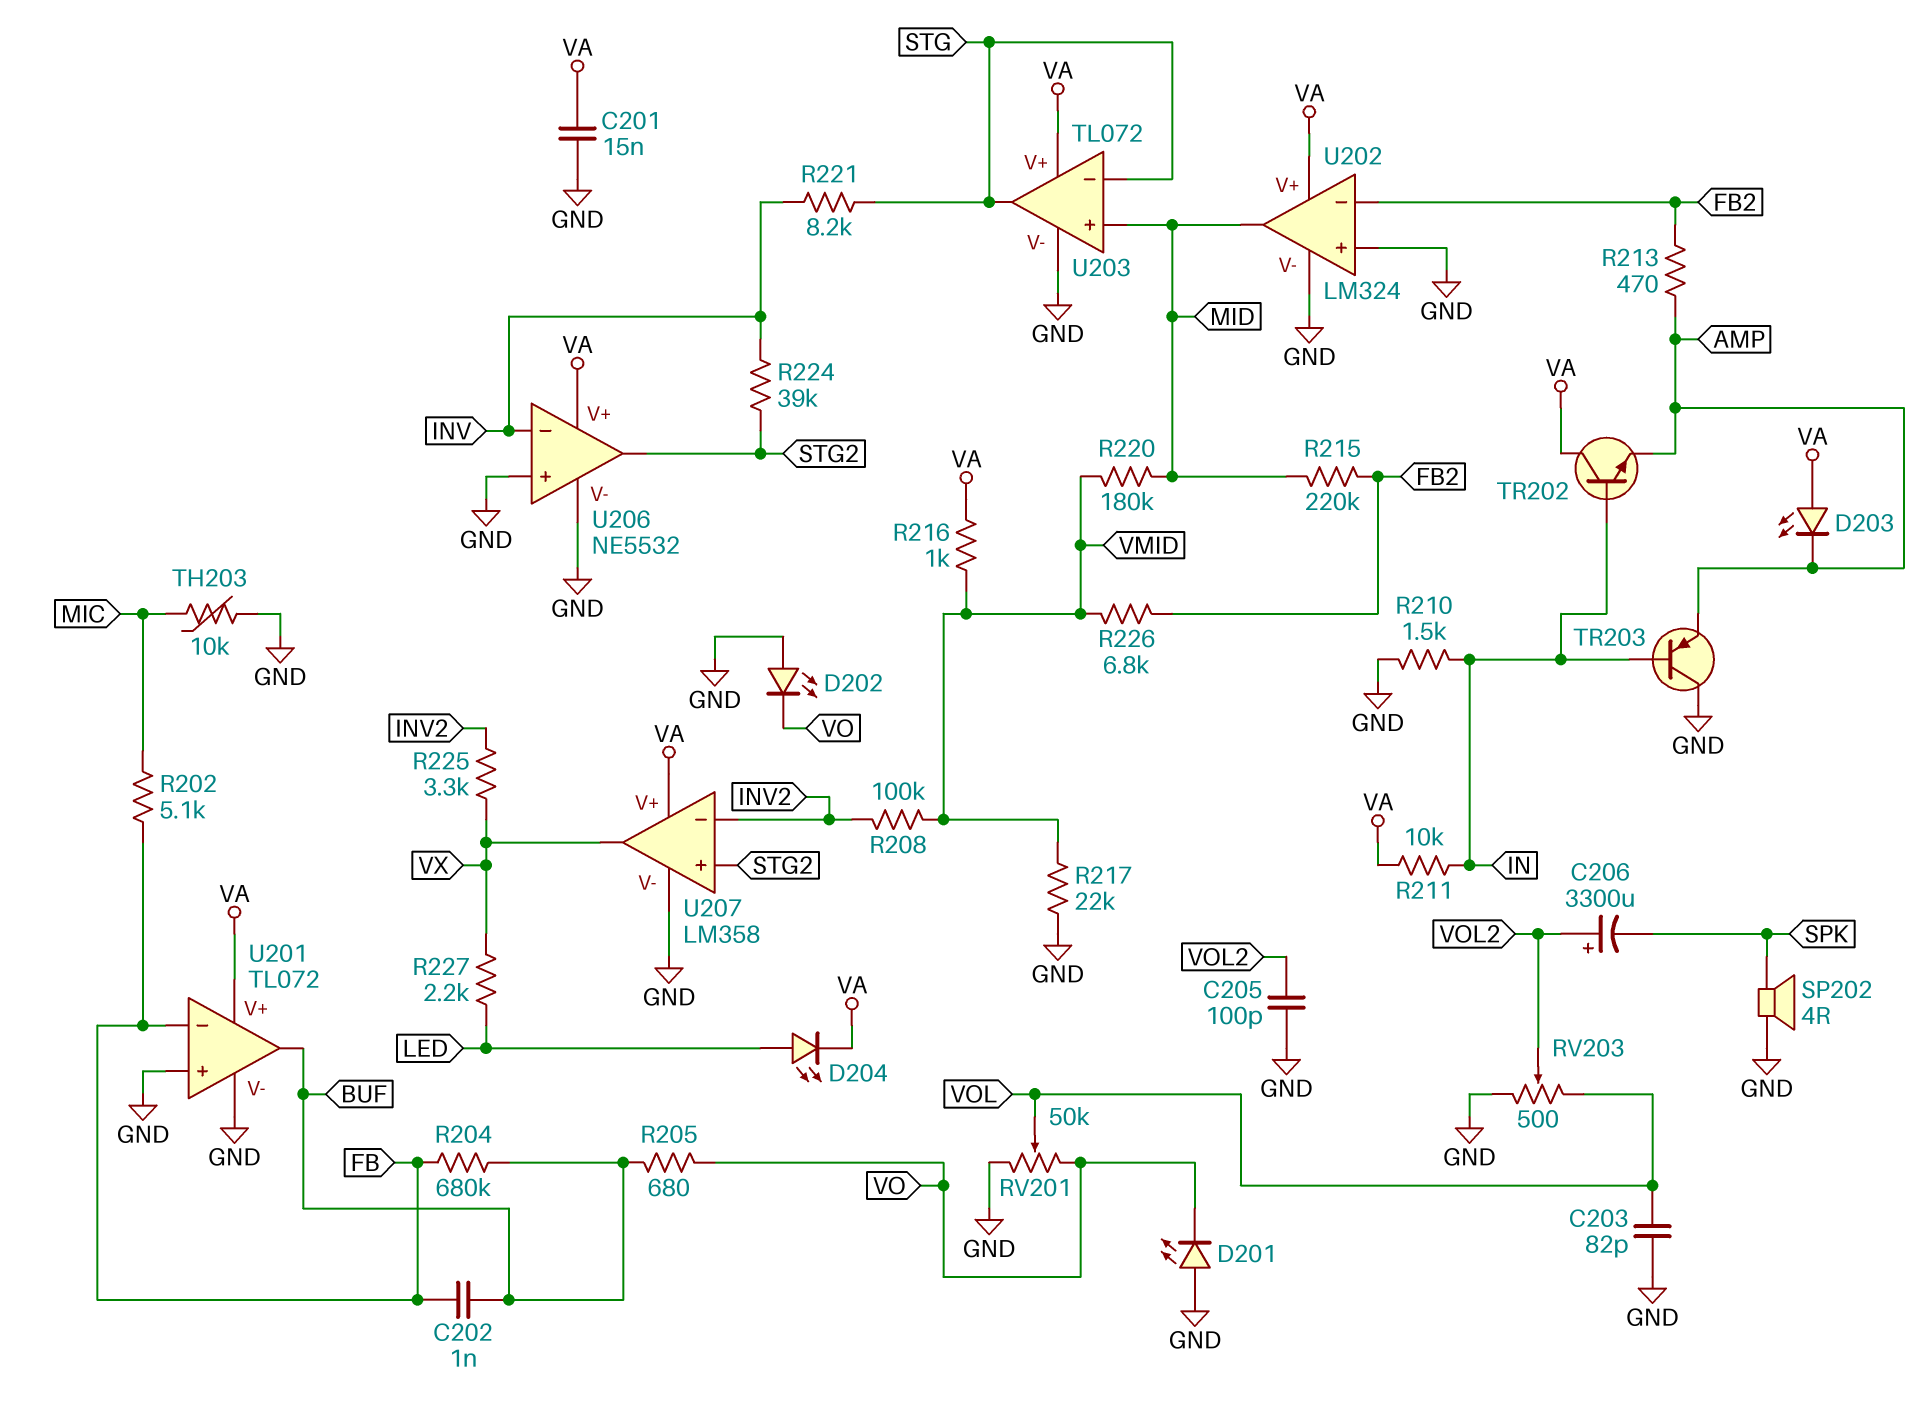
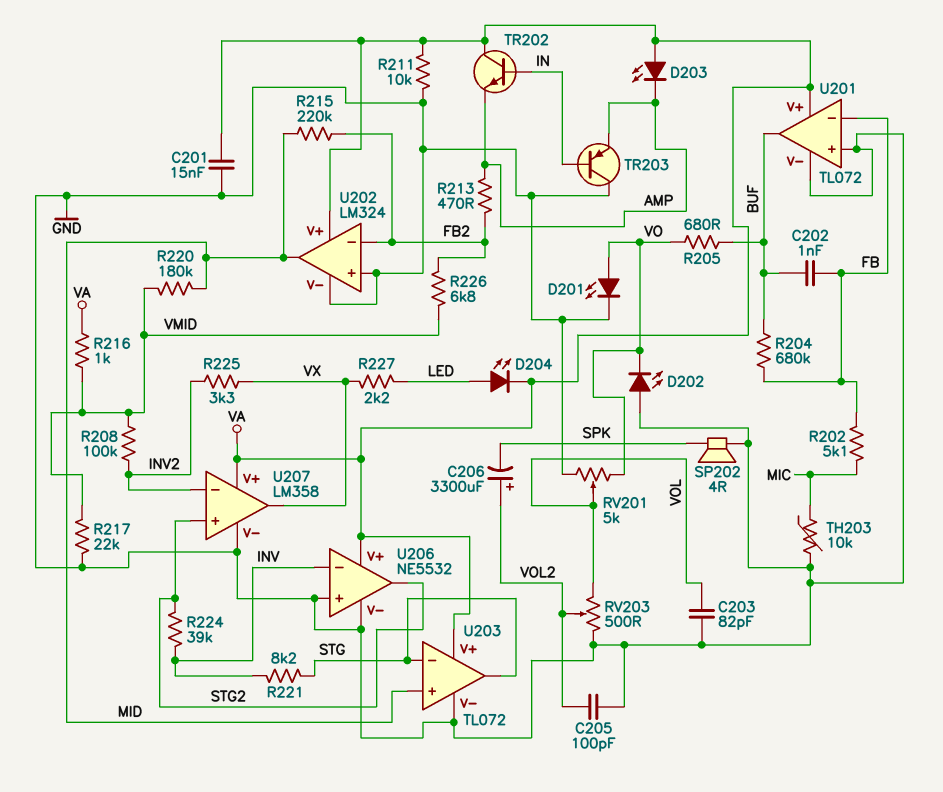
D201: LED (A GND, K VO) -> LED (A VO, K GND)
R210: 1.5k (GND, IN) -> none
R211: 10k (IN, VA) -> 10k (GND, VA)
RV201: 50k (GND, VO, wiper VOL) -> 5k (GND, VO, wiper VOL)

